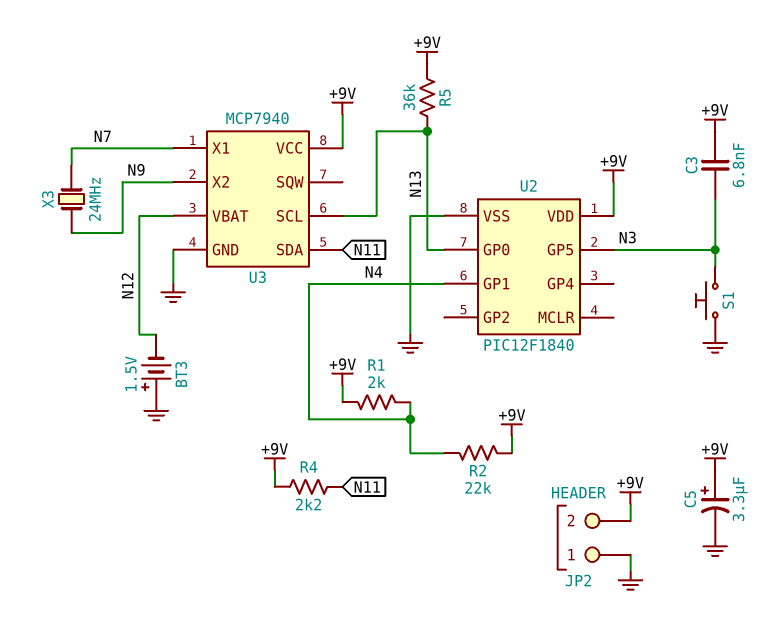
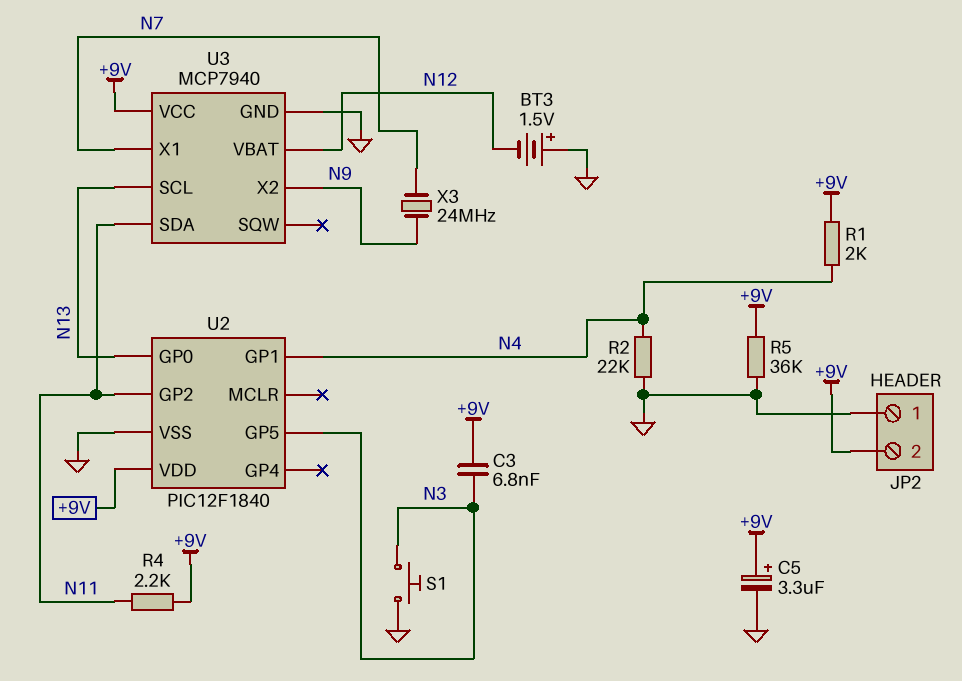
R2: 22k (+9V, N4) -> 22k (GND, N4)
R5: 36k (+9V, N13) -> 36k (+9V, GND)
U2 pin GP2: none -> N11

